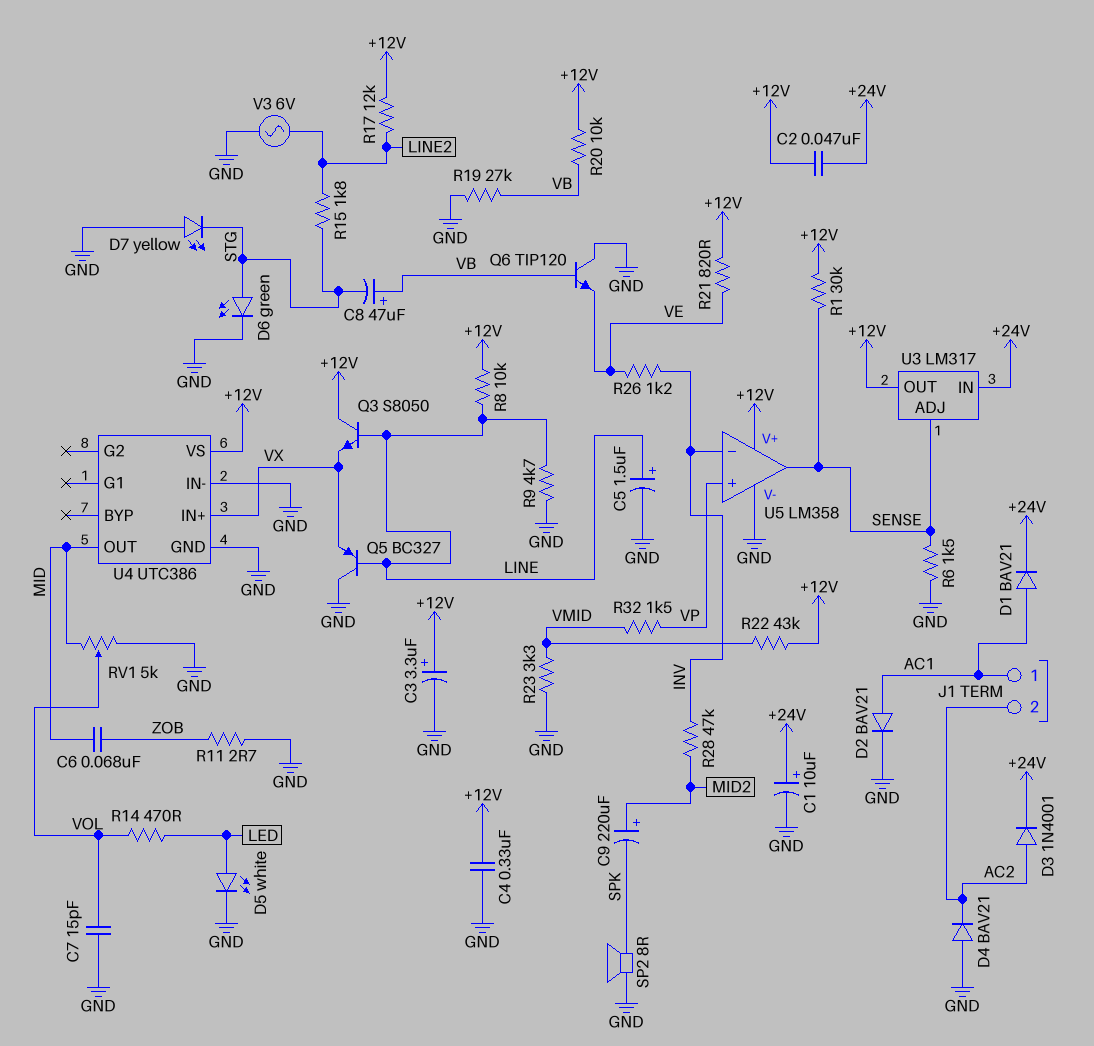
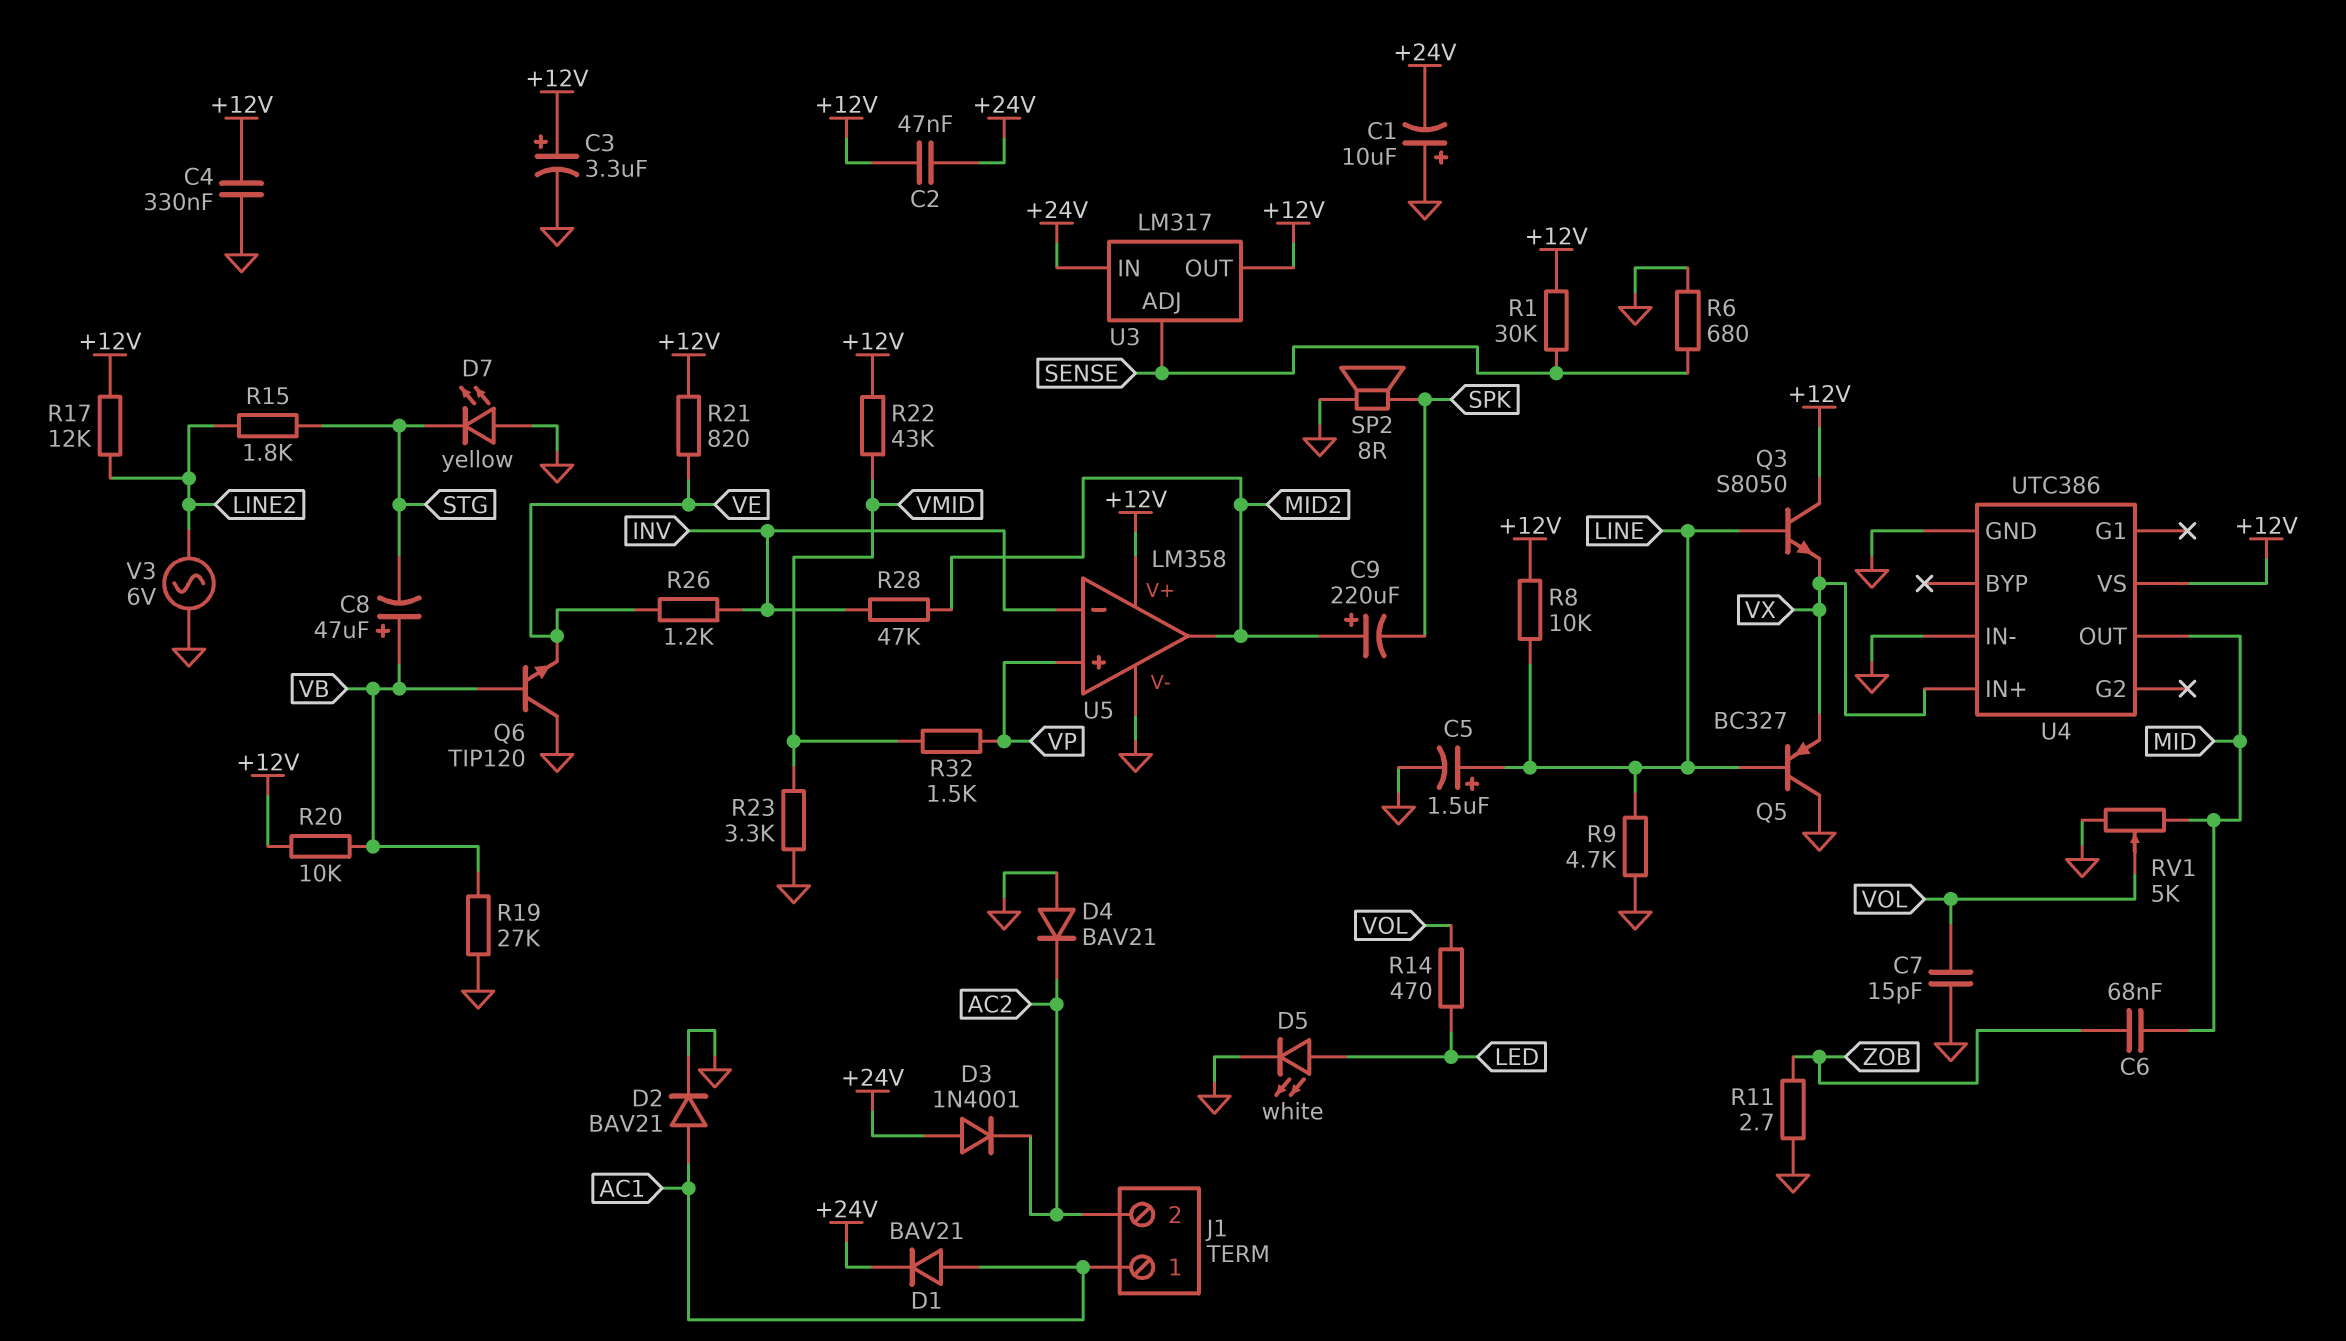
C1: 10uF (plus +24V, minus GND) -> 10uF (plus GND, minus +24V)
D3: diode 1N4001 (A AC2, K +24V) -> diode 1N4001 (A +24V, K AC2)
D6: LED green (A STG, K GND) -> none
R6: 1.5k (GND, SENSE) -> 680 (GND, SENSE)
U5 pin out: SENSE -> MID2

